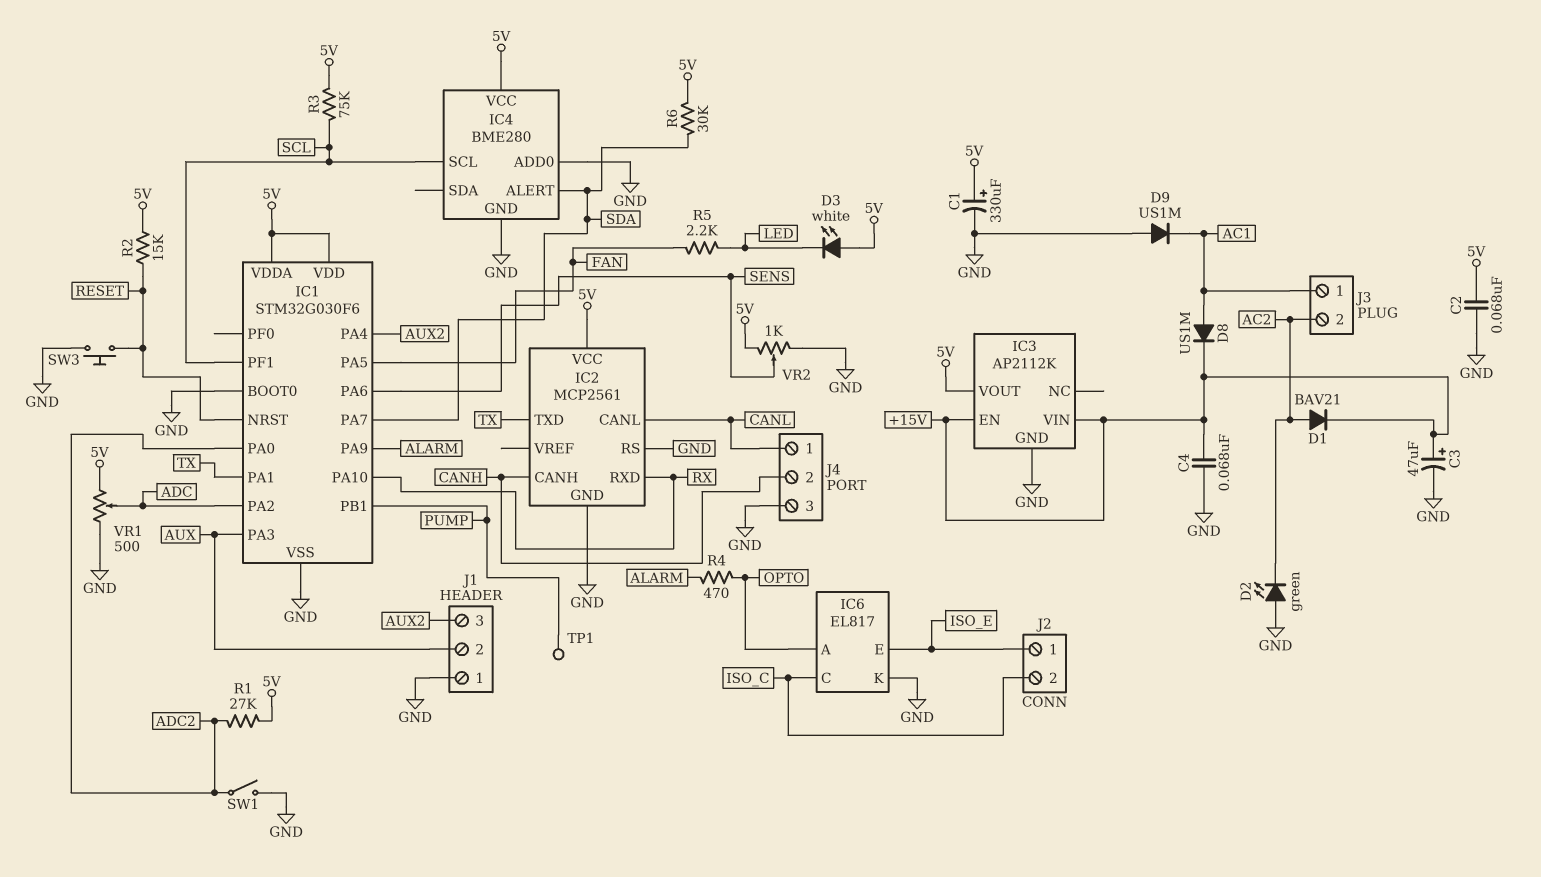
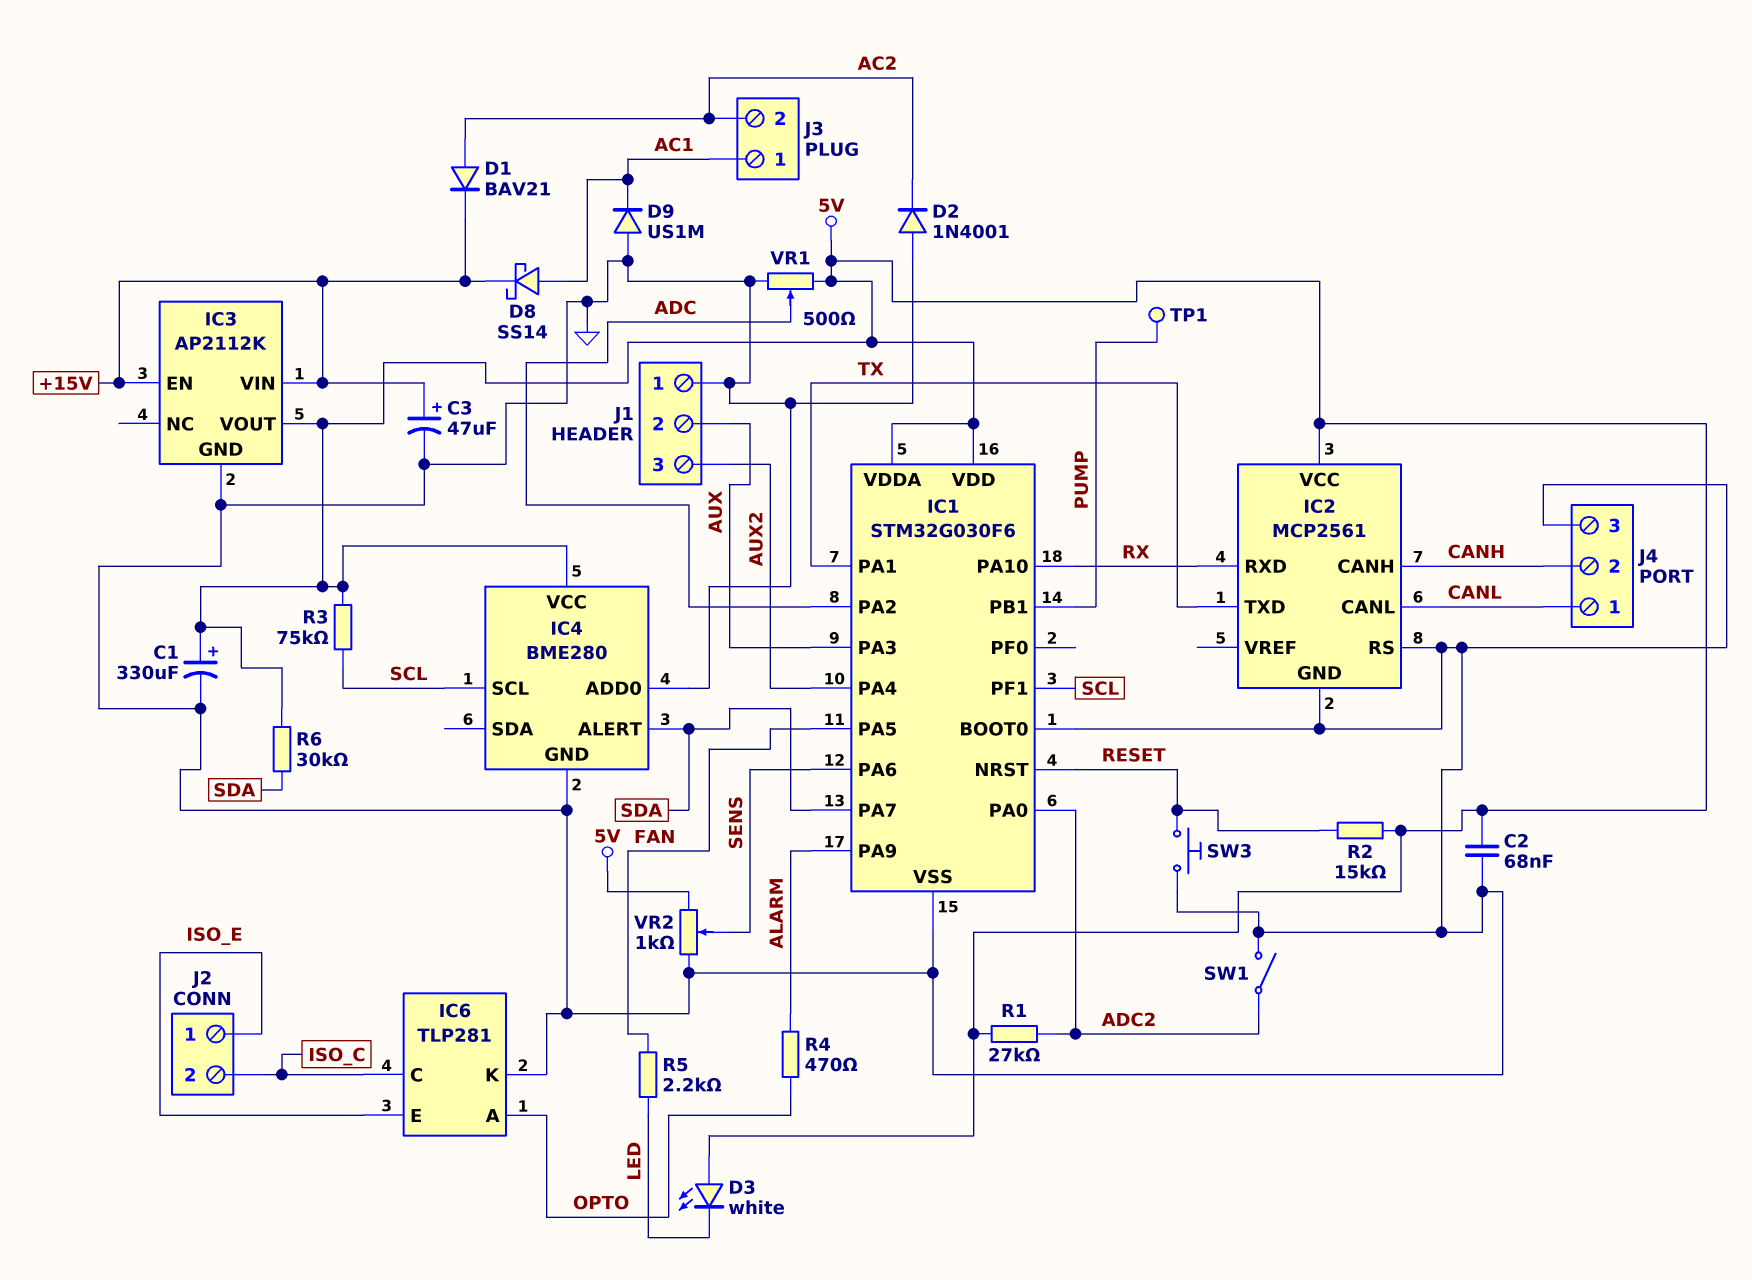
C4: 68nF (+15V, GND) -> none
D2: LED green (A GND, K AC2) -> diode 1N4001 (A GND, K AC2)
D8: diode US1M (A AC1, K +15V) -> schottky SS14 (A AC1, K +15V)
IC6: EL817 -> TLP281

